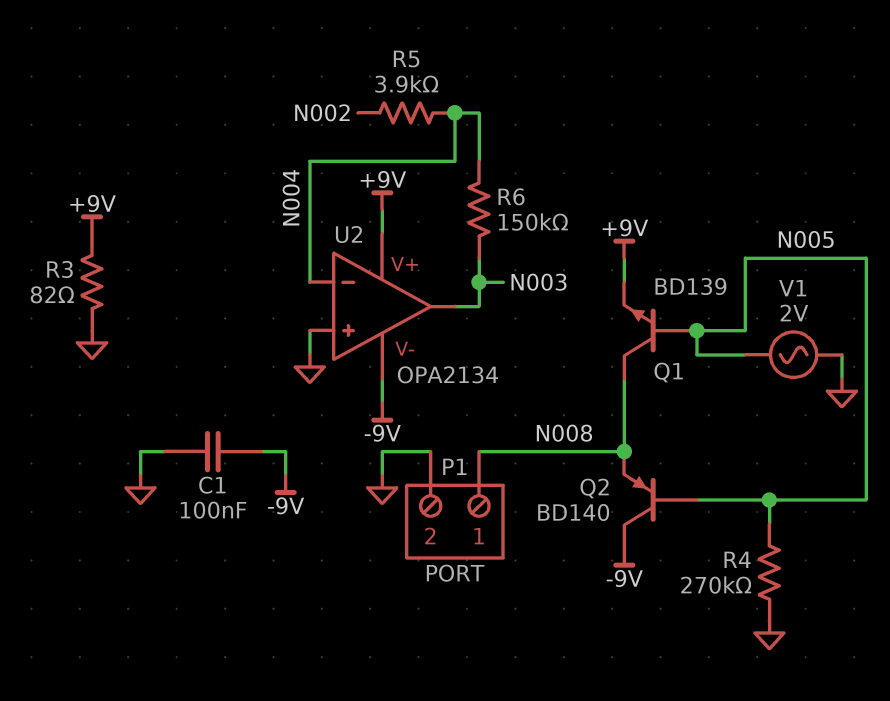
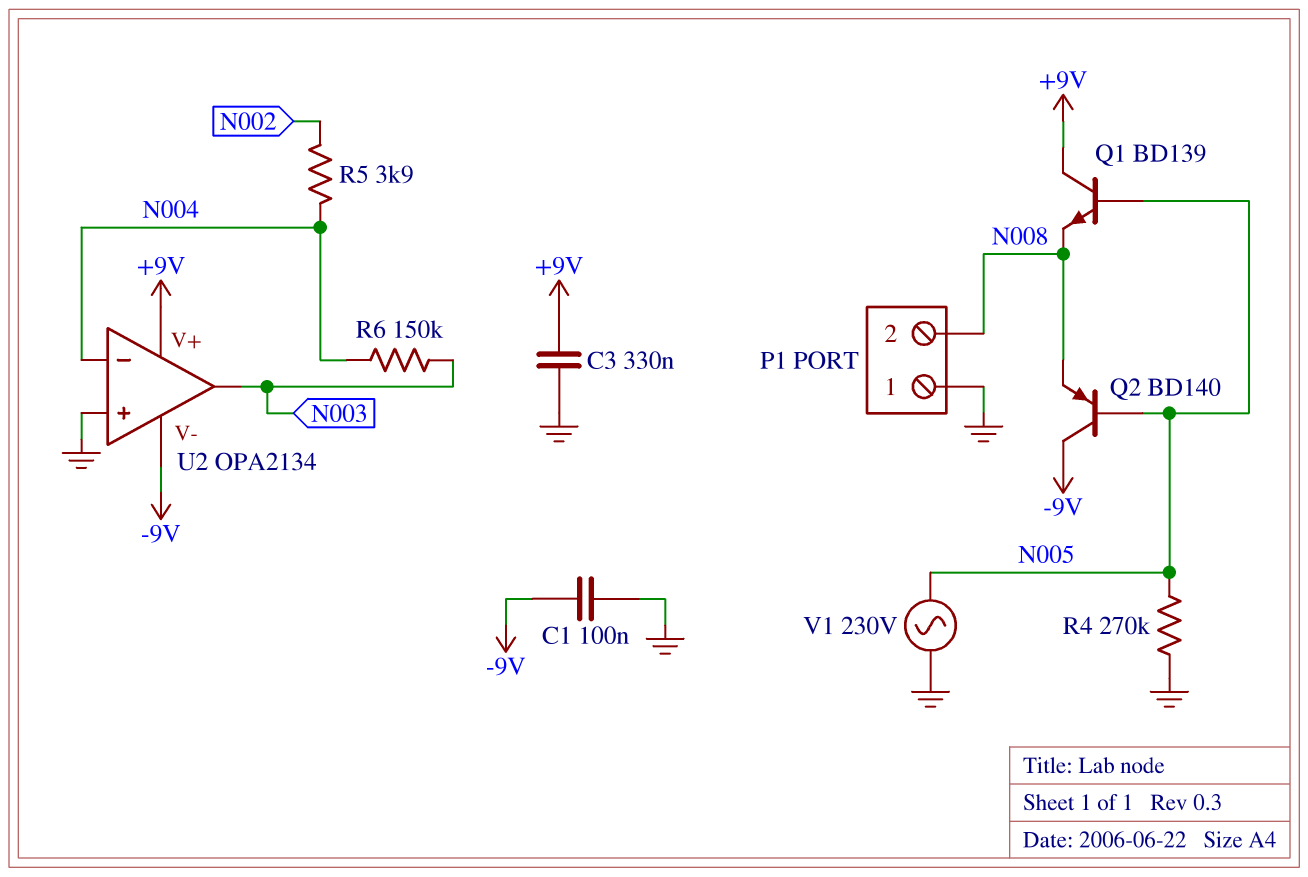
C3: none -> 330nF (+9V, GND)
P1 pin 1: N008 -> GND
P1 pin 2: GND -> N008
Q1: NPN BD139 (B N005, C N008, E +9V) -> NPN BD139 (B N005, C +9V, E N008)
R3: 82 (+9V, GND) -> none
V1: AC 2V (GND, N005) -> AC 230V (GND, N005)

